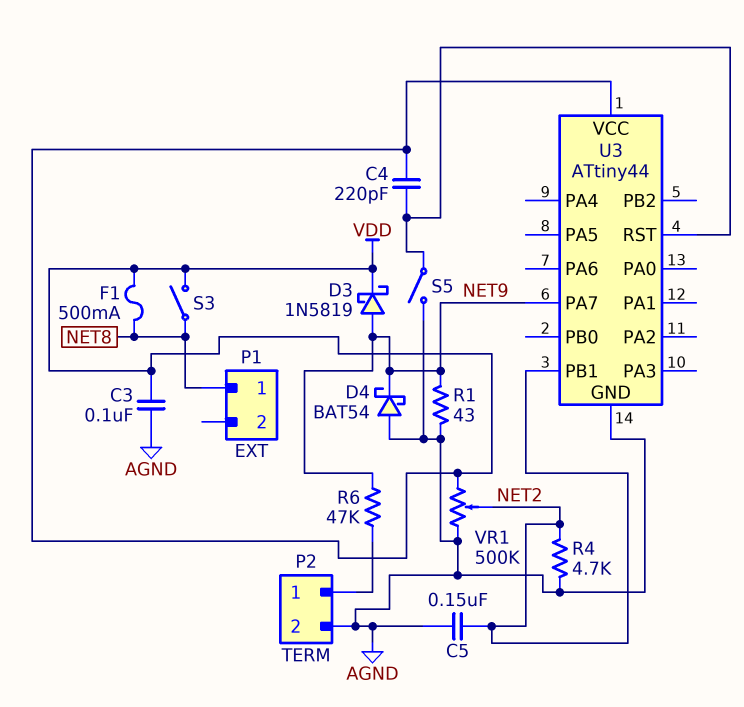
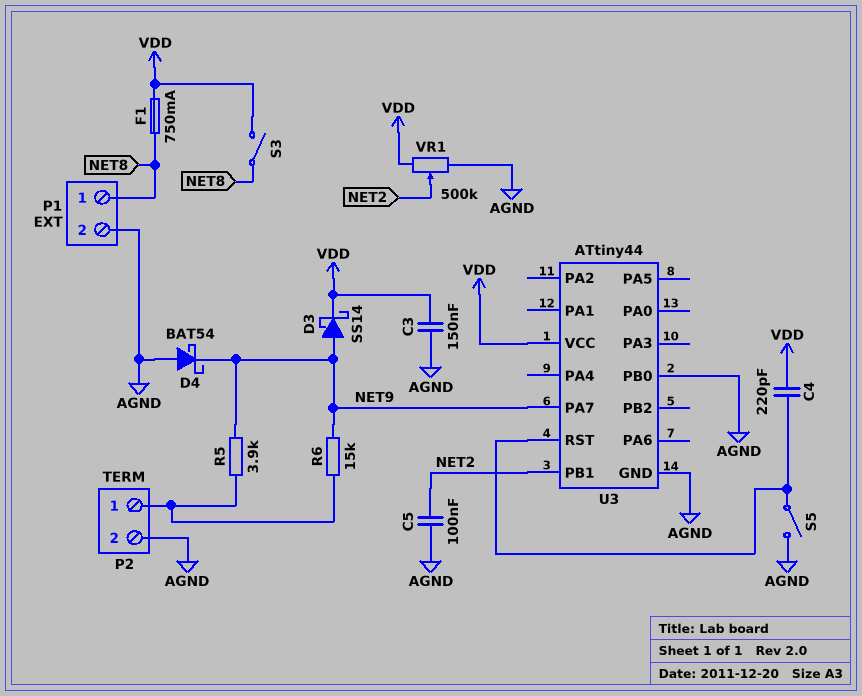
C3: 100nF (AGND, VDD) -> 150nF (AGND, VDD)
C5: 150nF (AGND, NET2) -> 100nF (AGND, NET2)
D3: schottky 1N5819 (A NET9, K VDD) -> schottky SS14 (A NET9, K VDD)
F1: 500mA (NET8, VDD) -> 750mA (NET8, VDD)
P1 pin 2: none -> AGND
R1: 43 (AGND, NET9) -> none
R4: 4.7k (AGND, NET2) -> none
R5: none -> 3.9k (NET9, P2/1)
R6: 47k (NET9, P2/1) -> 15k (NET9, P2/1)
U3 pin PB0: none -> AGND

